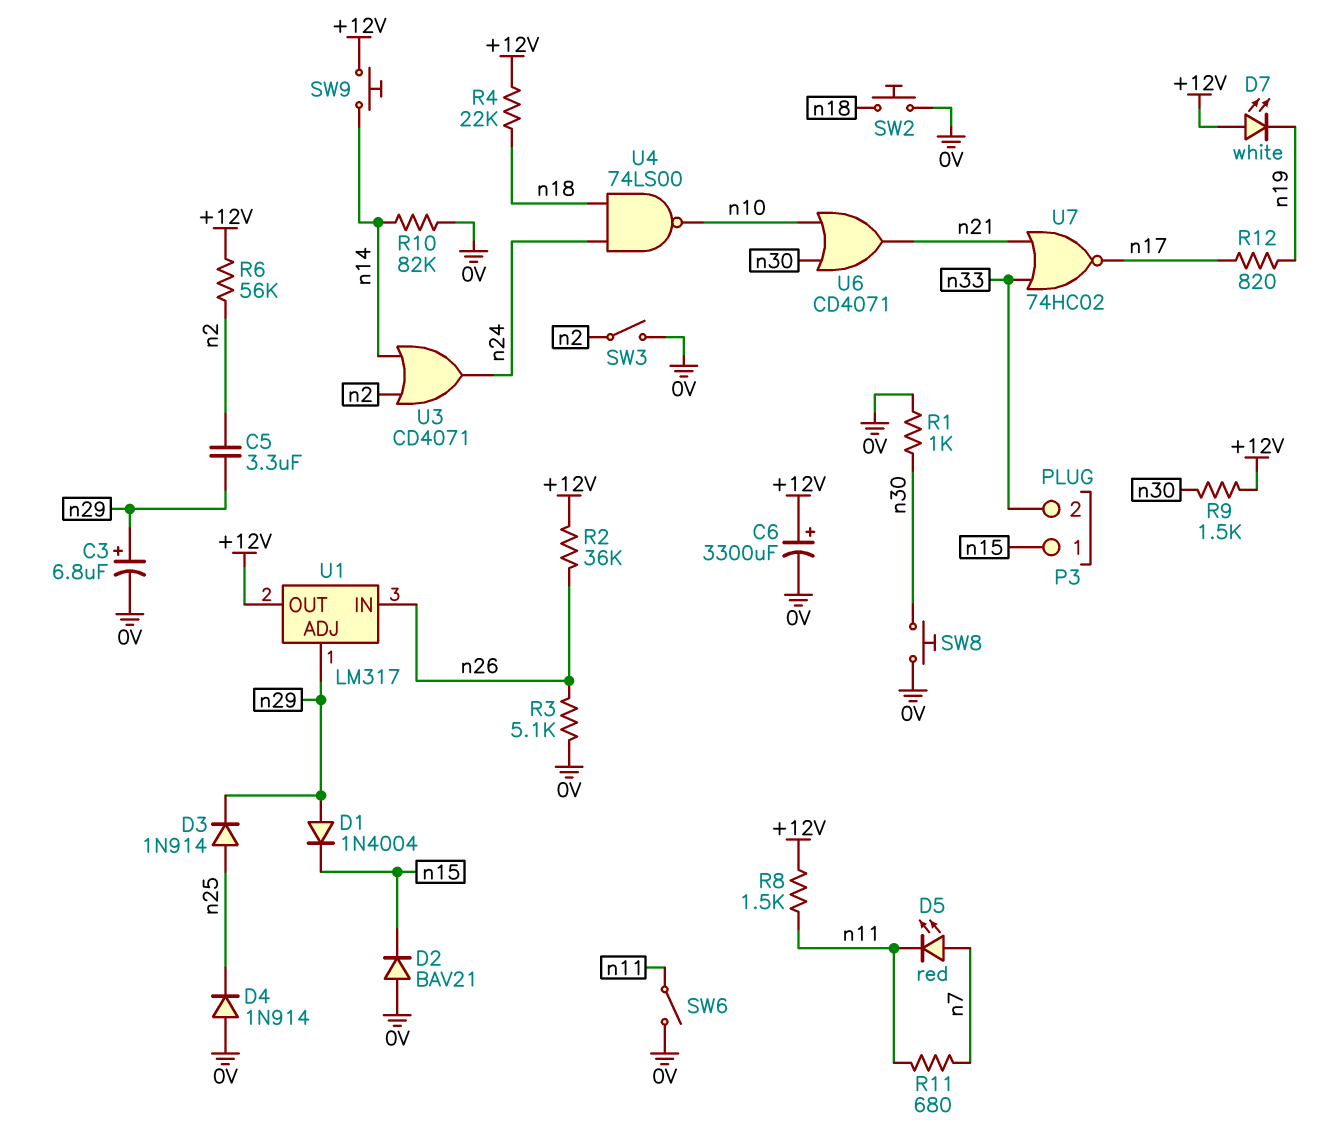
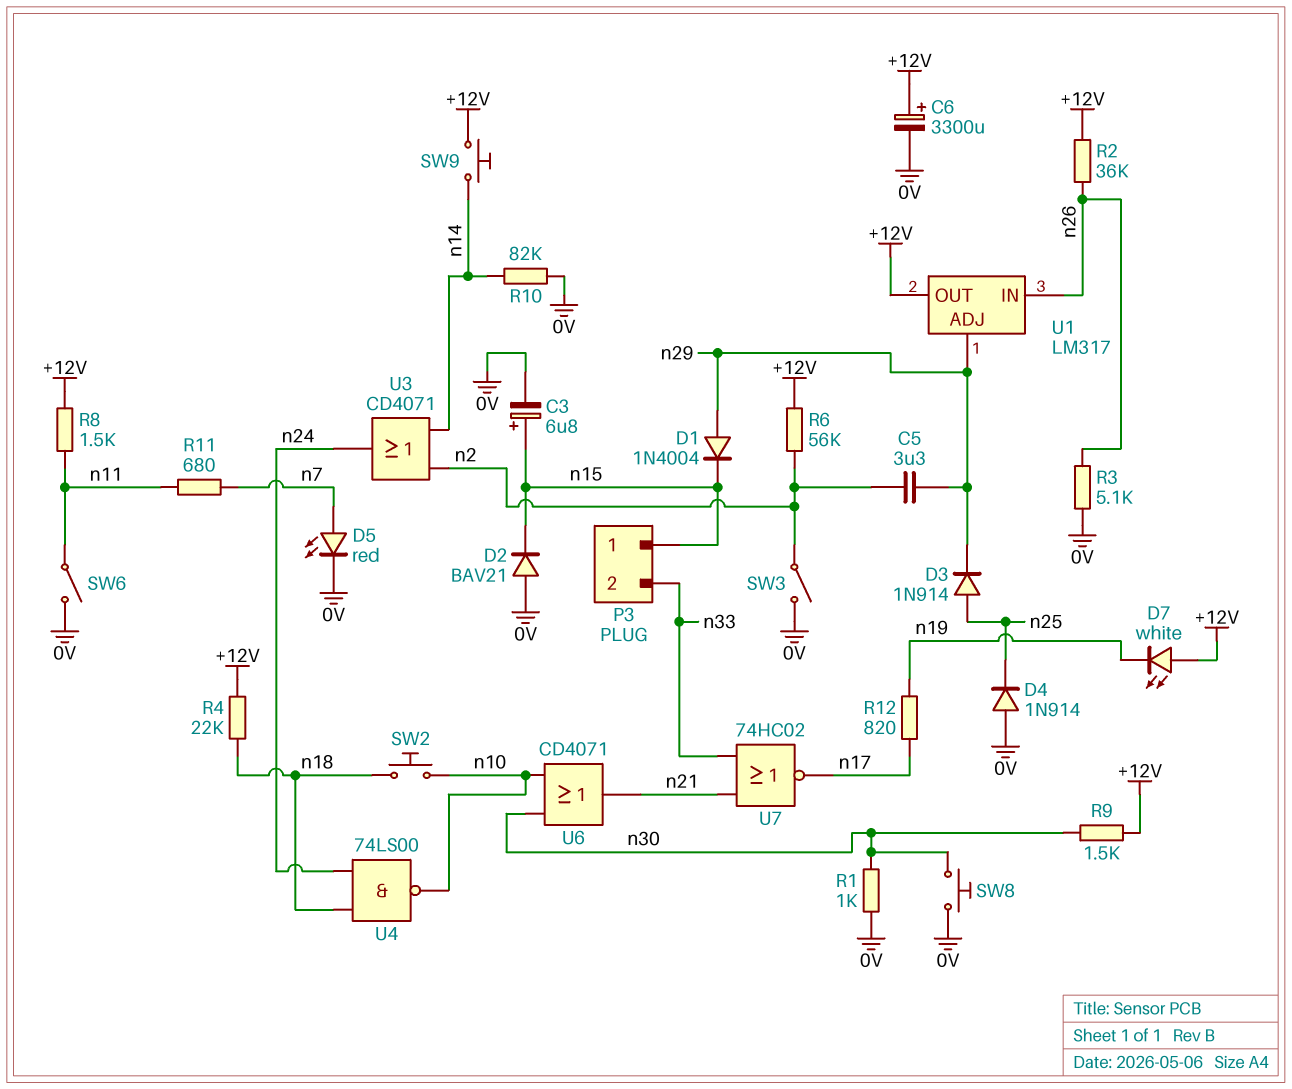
C3: 6.8uF (plus n29, minus 0V) -> 6.8uF (plus n15, minus 0V)
D5: LED red (A n7, K n11) -> LED red (A n7, K 0V)
SW2: button (0V, n18) -> button (n10, n18)

